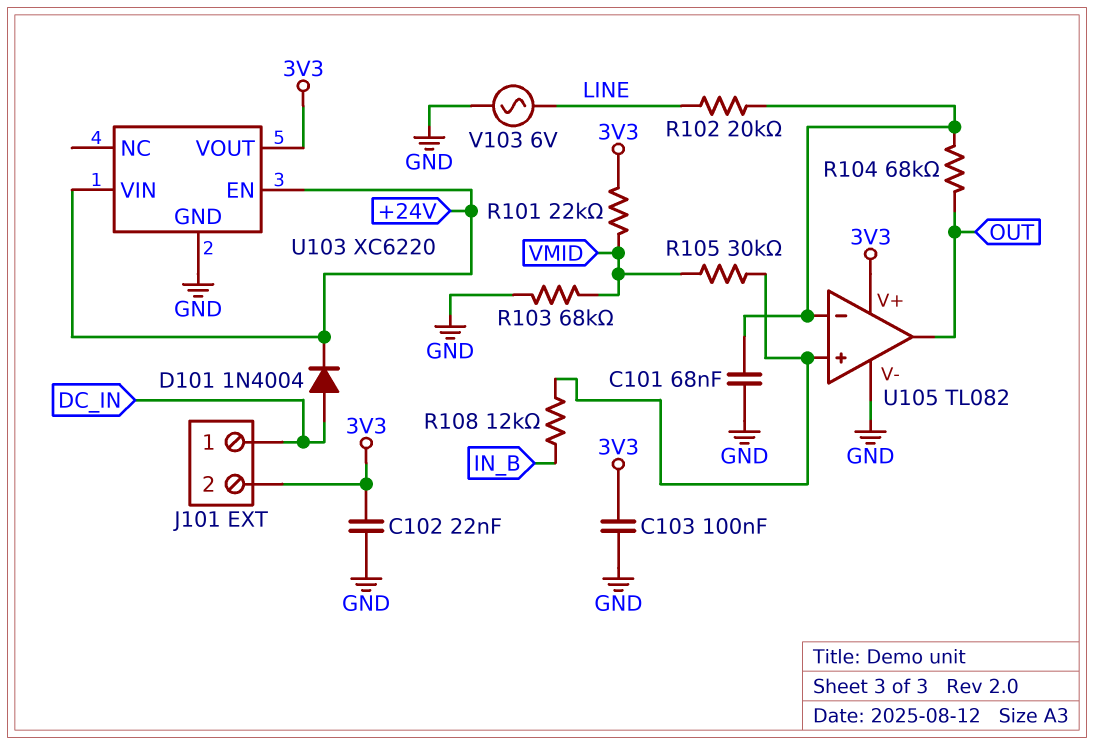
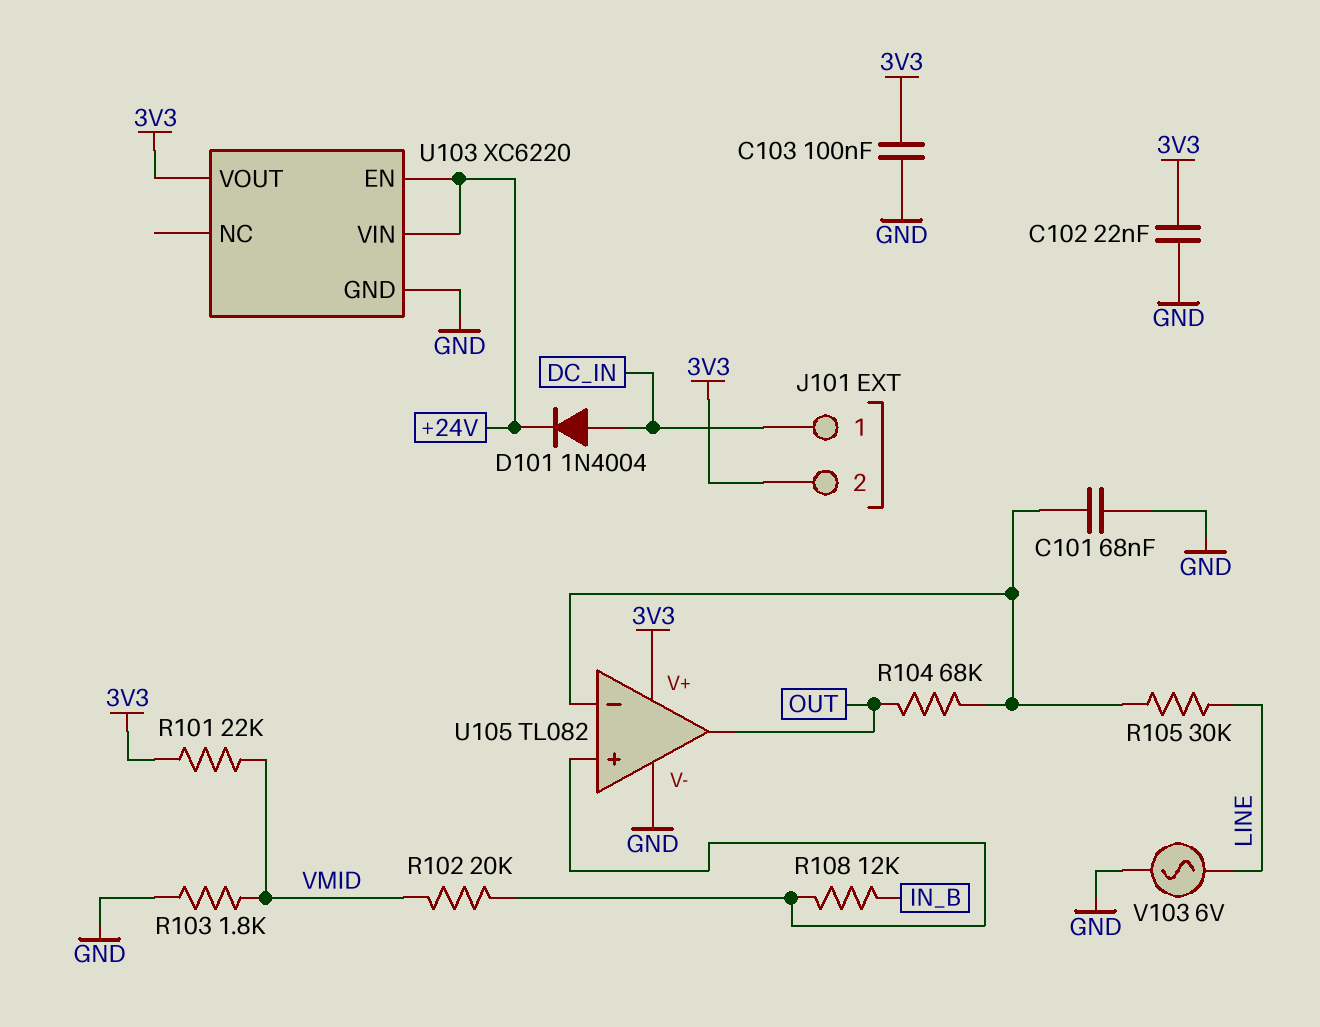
R102: 20k (LINE, U105/in-) -> 20k (U105/in+, VMID)
R103: 68k (GND, VMID) -> 1.8k (GND, VMID)
R105: 30k (U105/in+, VMID) -> 30k (LINE, U105/in-)

